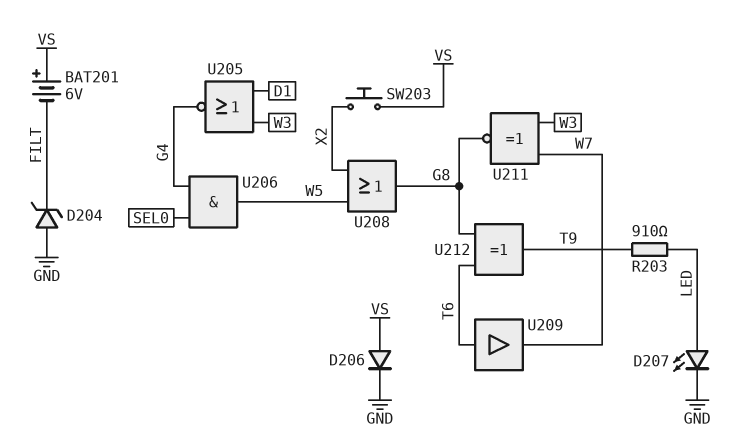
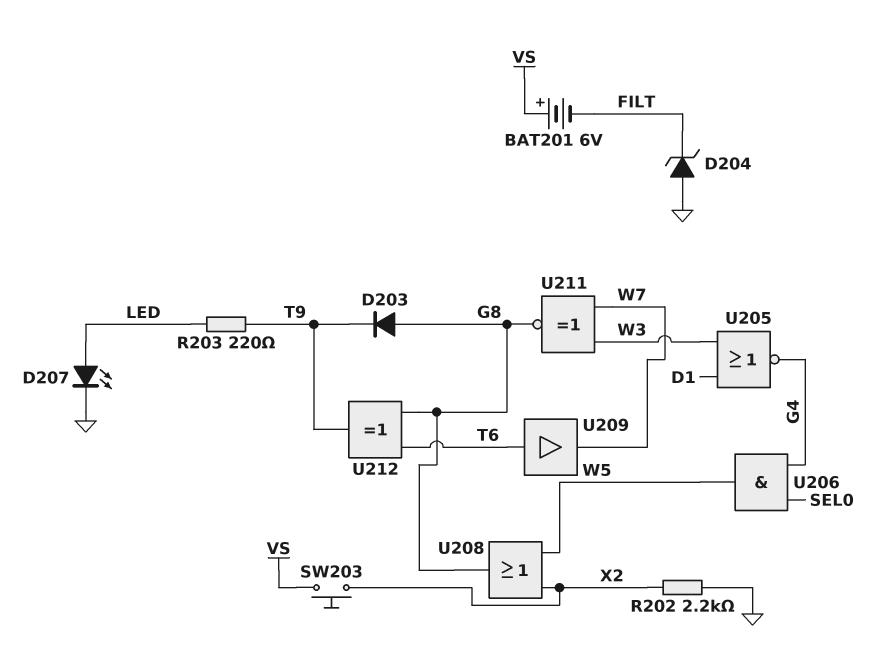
D203: none -> diode (A G8, K T9)
D206: diode (A VS, K GND) -> none
R202: none -> 2.2k (GND, X2)
R203: 910 (LED, T9) -> 220 (LED, T9)

